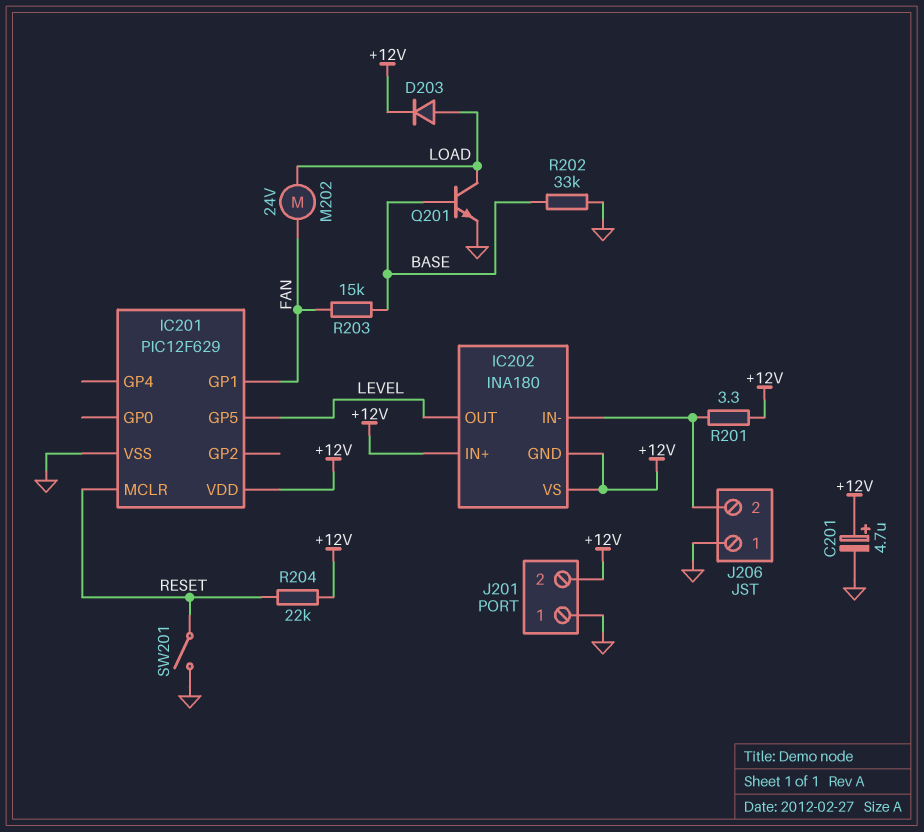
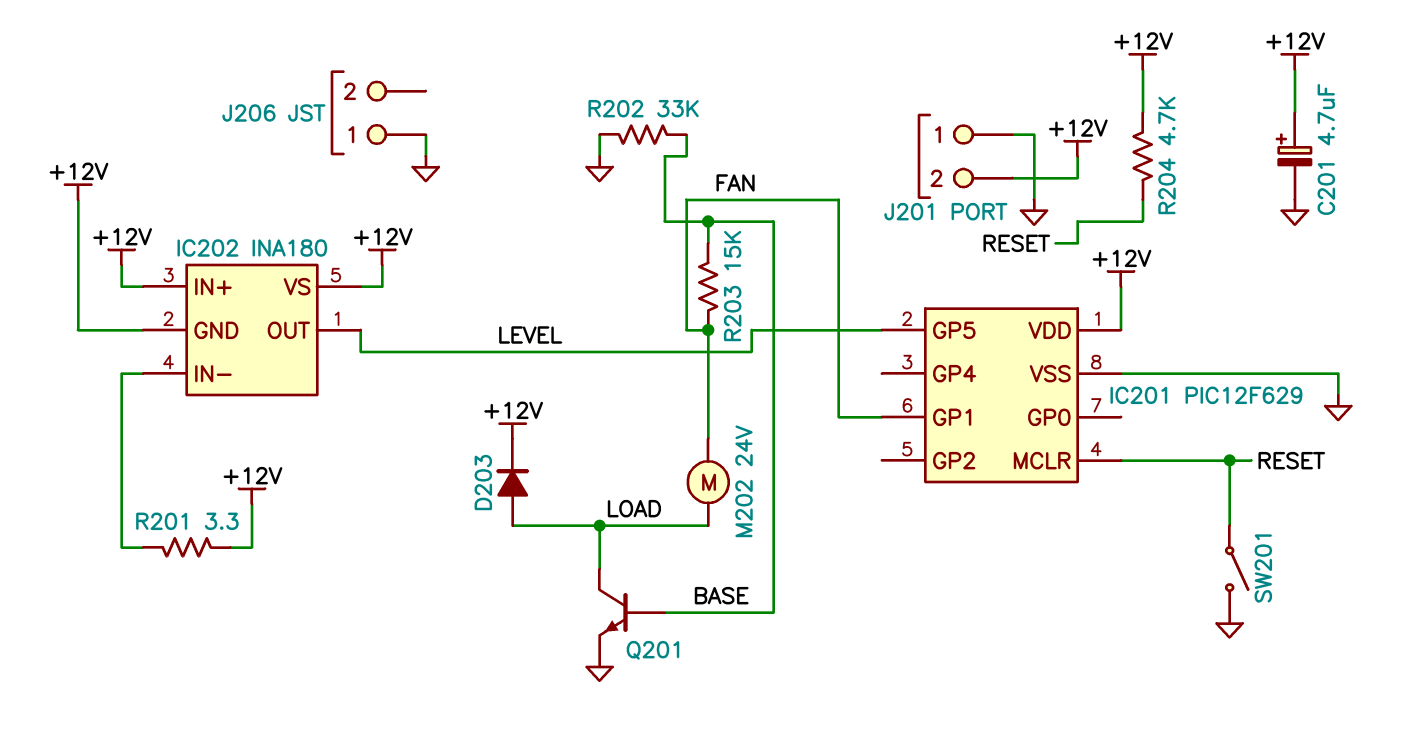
J206 pin 2: IC202/IN- -> none
R204: 22k (+12V, RESET) -> 4.7k (+12V, RESET)

